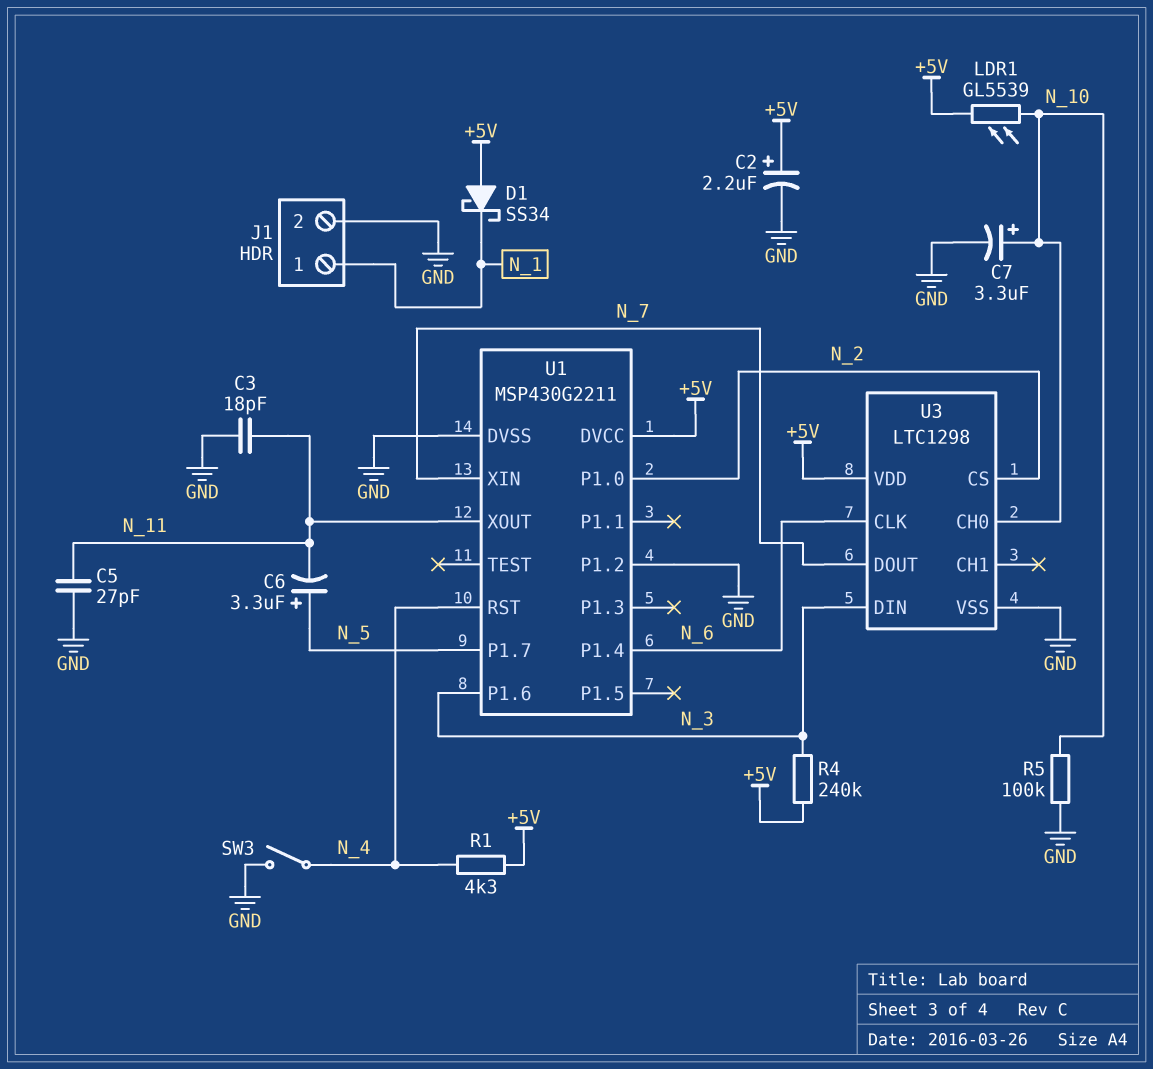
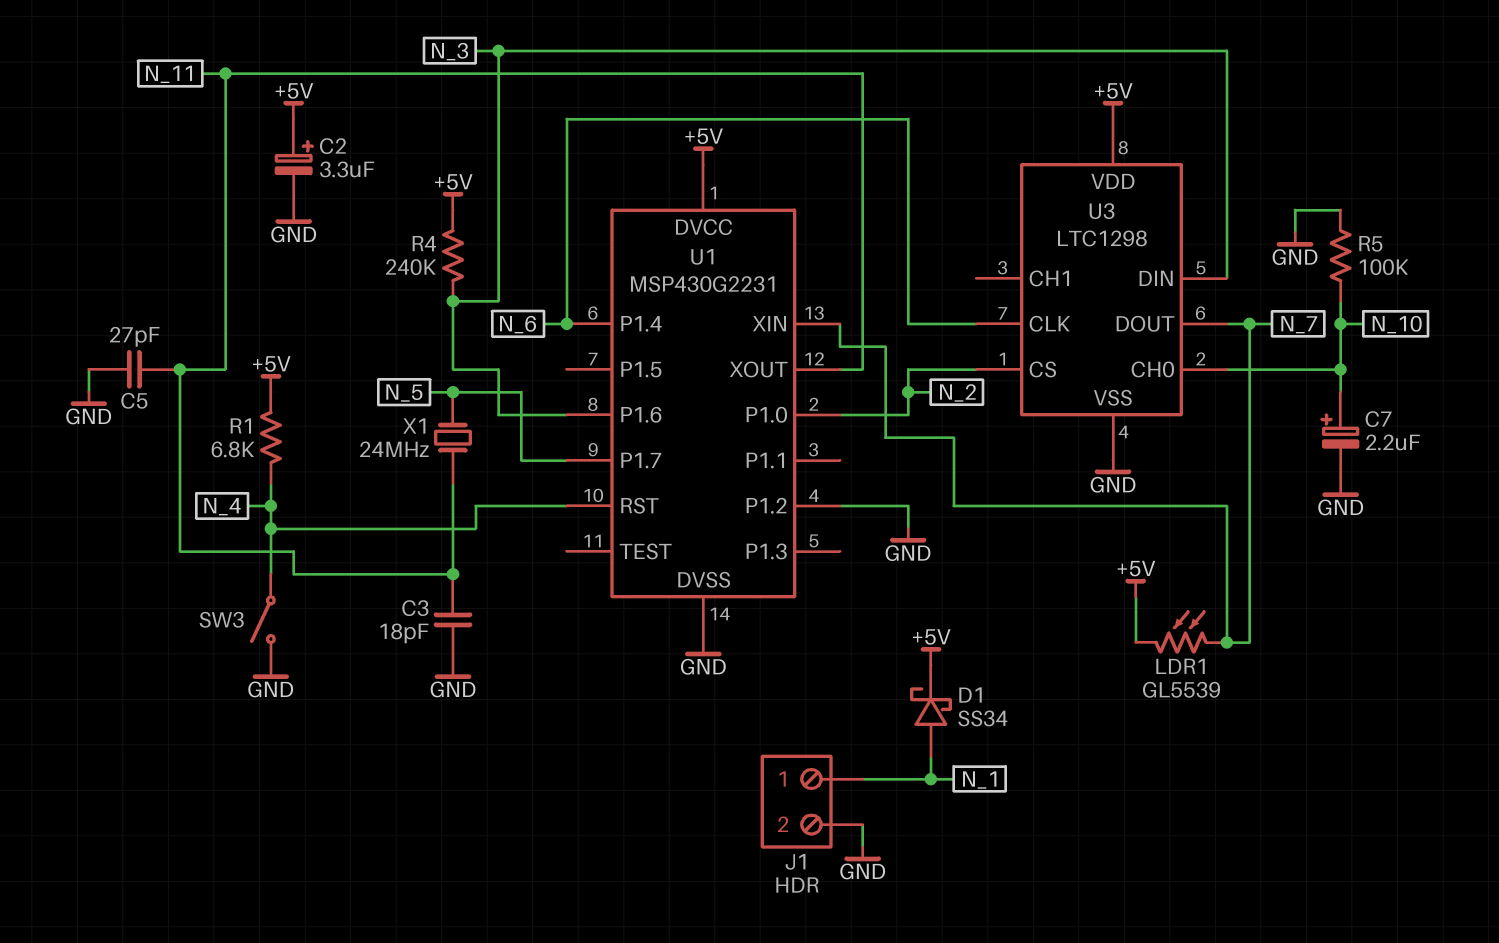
C2: 2.2uF (plus +5V, minus GND) -> 3.3uF (plus +5V, minus GND)
C6: 3.3uF (plus N_5, minus N_11) -> none
C7: 3.3uF (plus N_10, minus GND) -> 2.2uF (plus N_10, minus GND)
D1: schottky SS34 (A +5V, K N_1) -> schottky SS34 (A N_1, K +5V)
LDR1: GL5539 (+5V, N_10) -> GL5539 (+5V, N_7)
R1: 4.3k (+5V, N_4) -> 6.8k (+5V, N_4)
U1: MSP430G2211 -> MSP430G2231
X1: none -> 24MHz (N_5, N_11)

